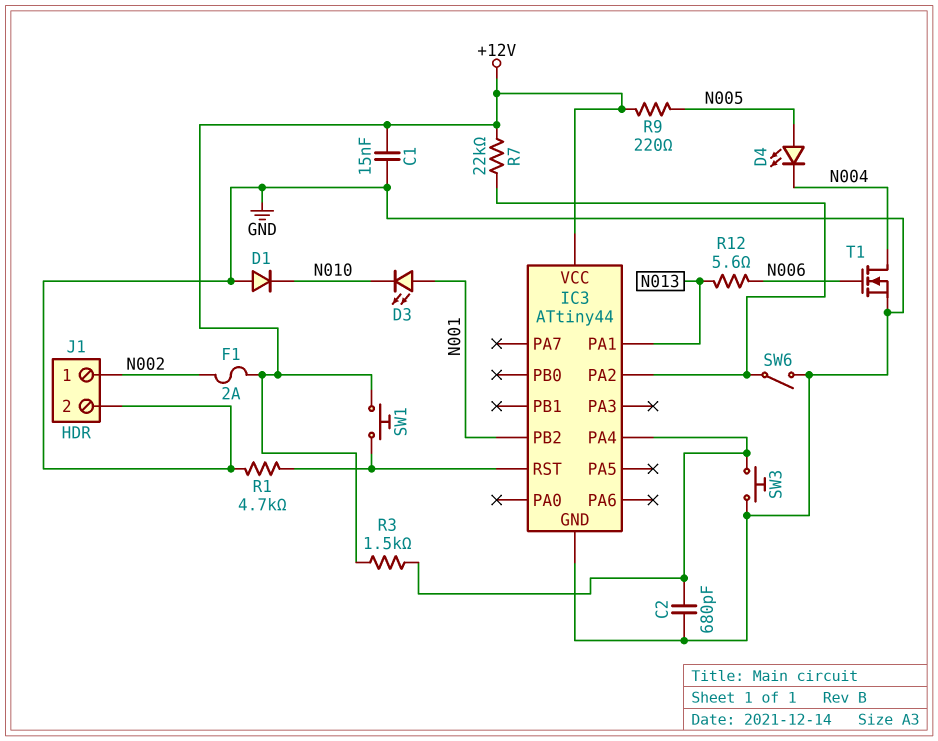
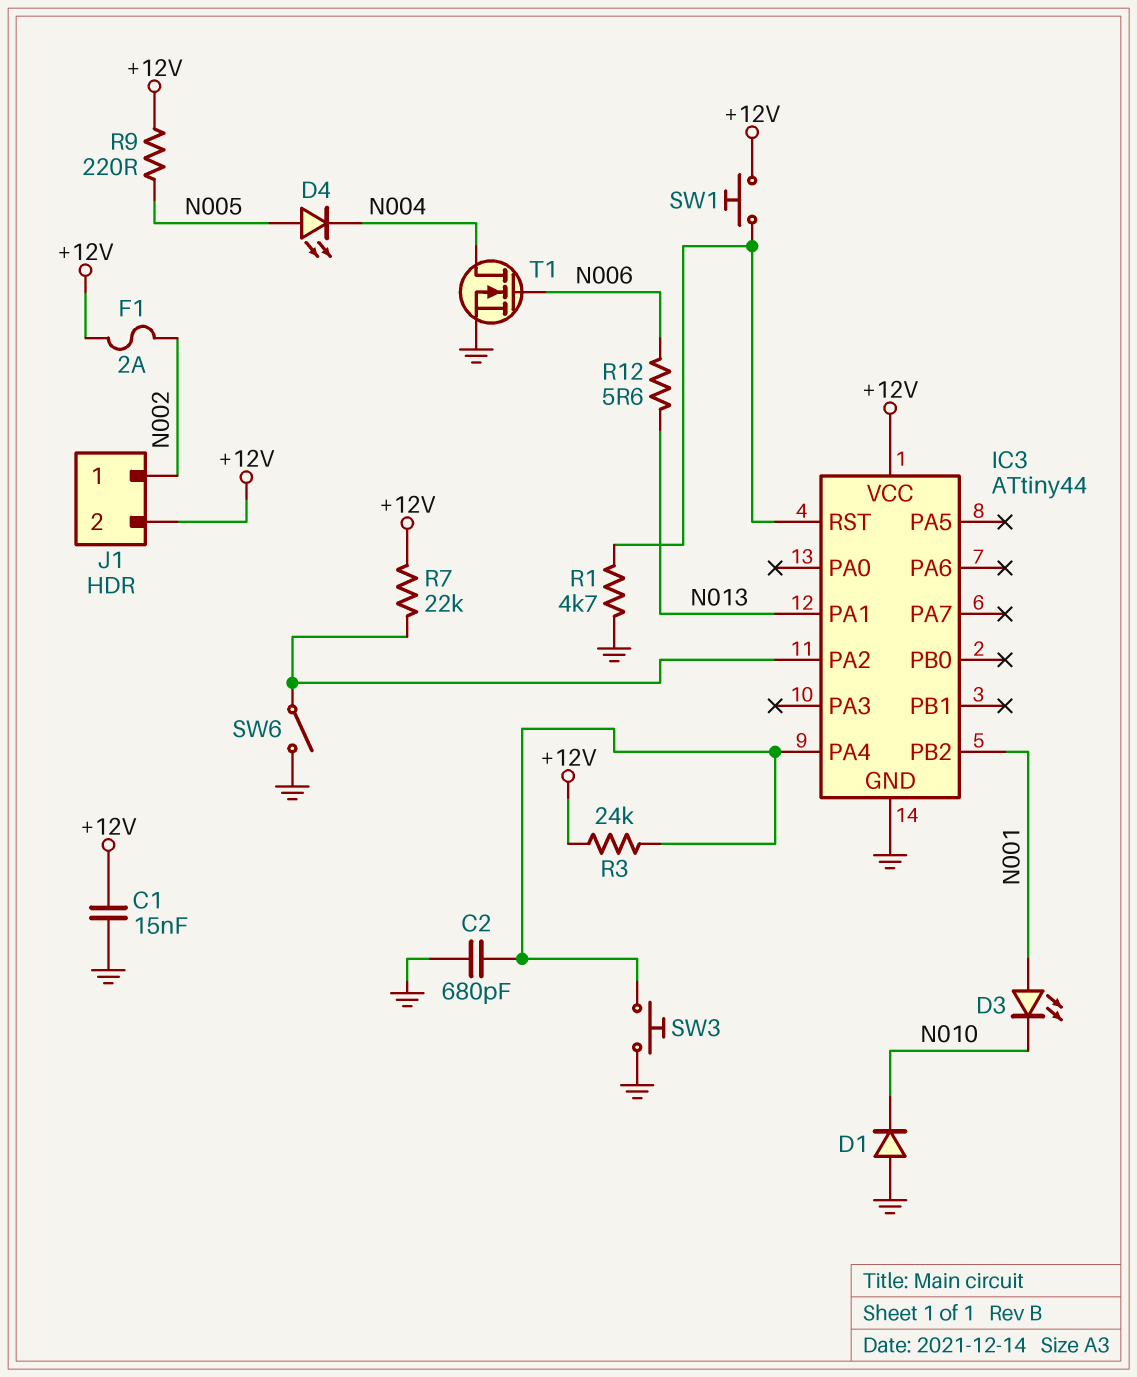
J1 pin 2: GND -> +12V
R3: 1.5k (+12V, IC3/PA4) -> 24k (+12V, IC3/PA4)

